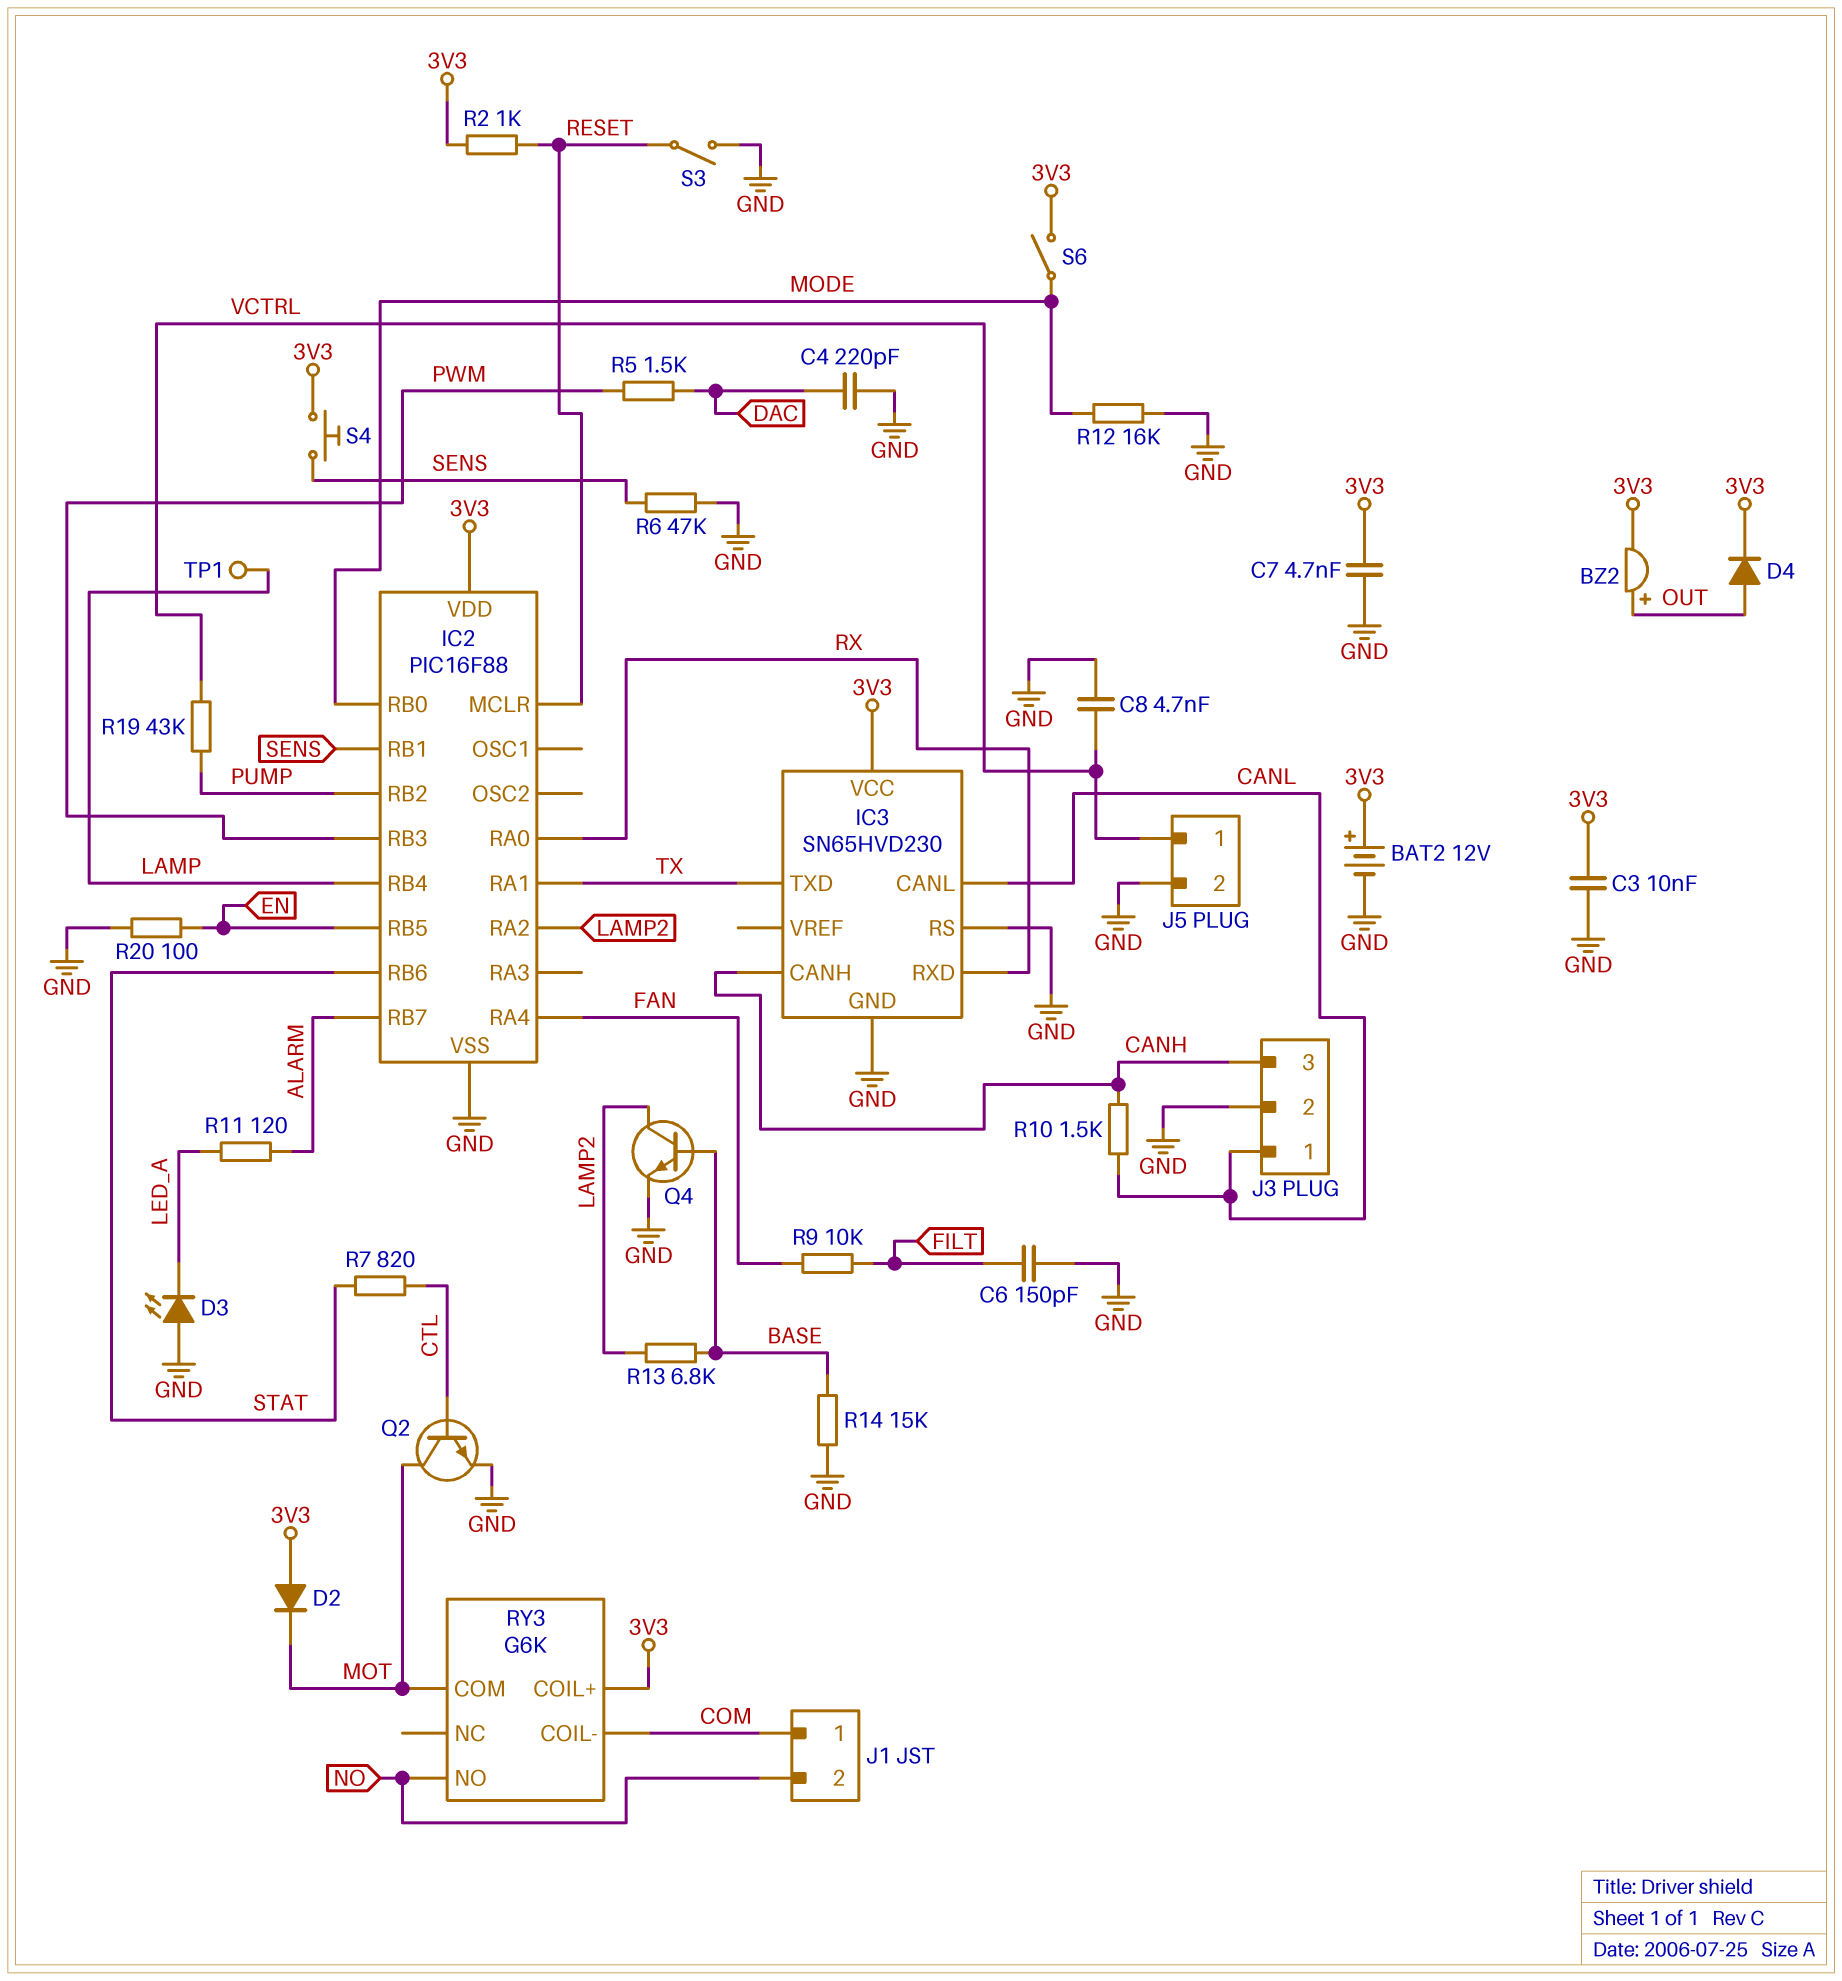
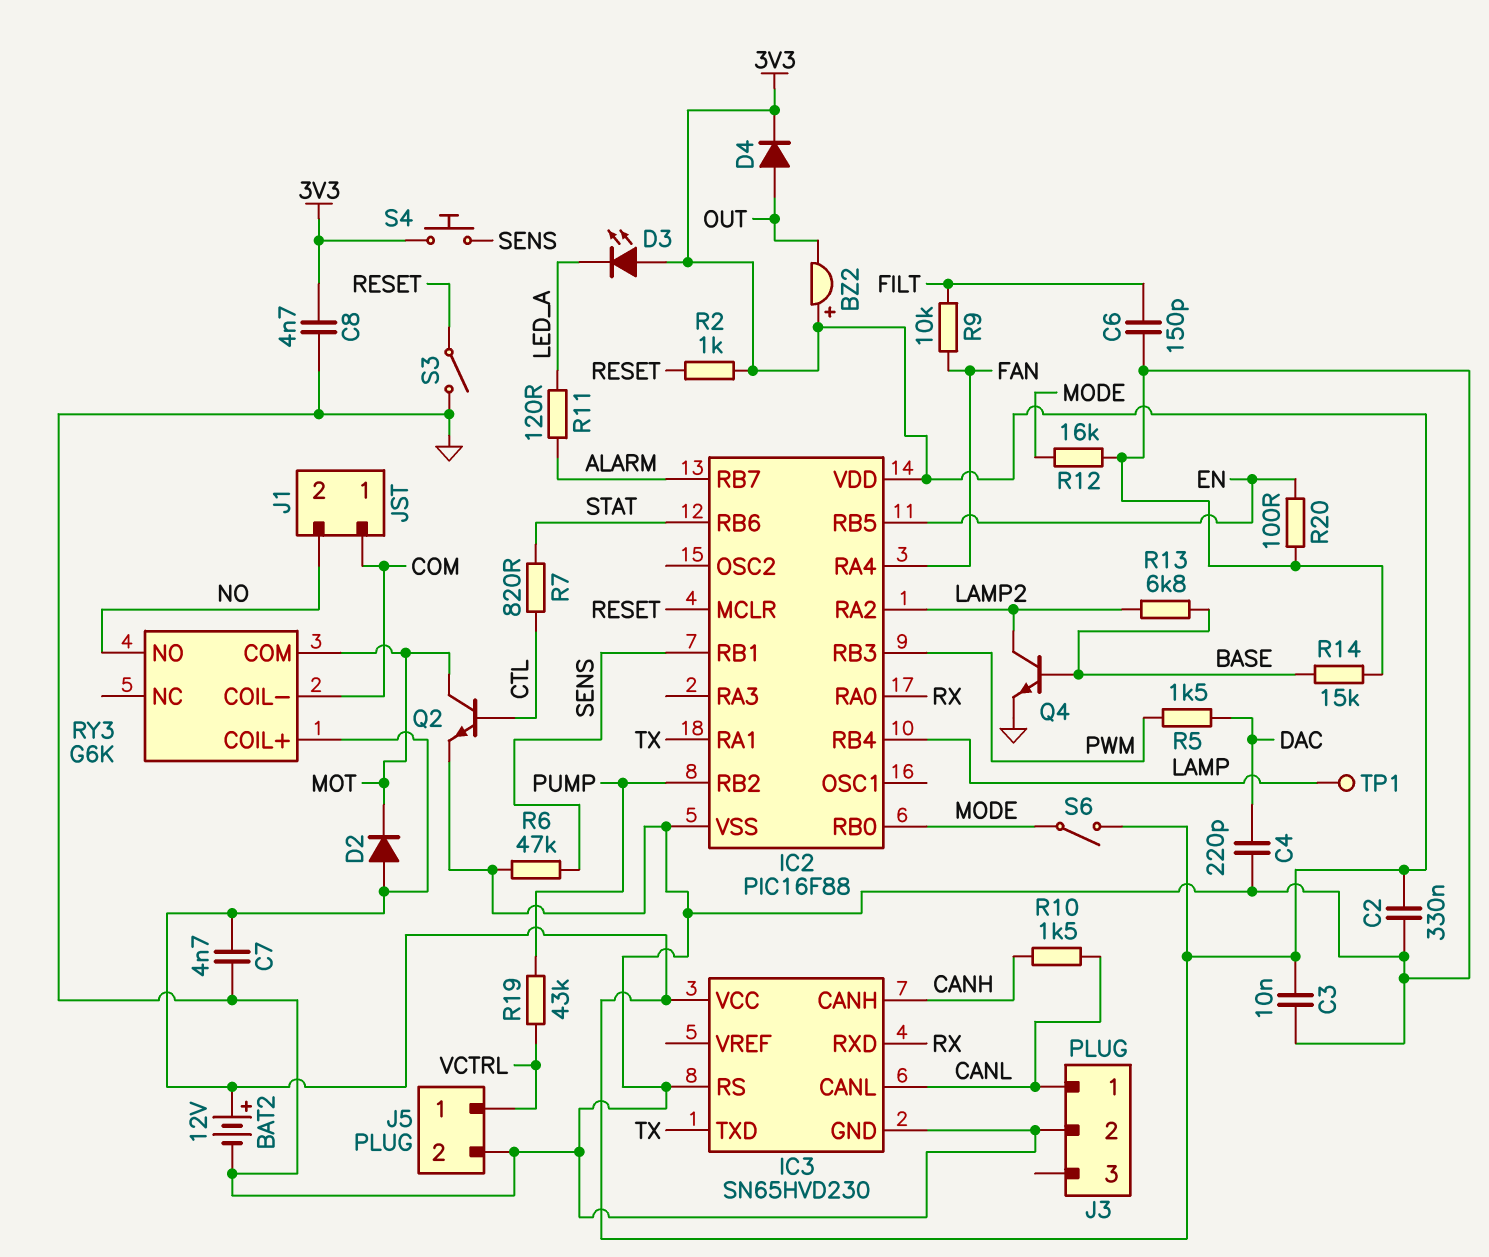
BZ2: buzzer (plus OUT, minus 3V3) -> buzzer (plus 3V3, minus OUT)
C2: none -> 330nF (3V3, GND)
C8: 4.7nF (GND, VCTRL) -> 4.7nF (3V3, GND)
D3: LED (A GND, K LED_A) -> LED (A 3V3, K LED_A)
J3 pin 3: CANH -> none

